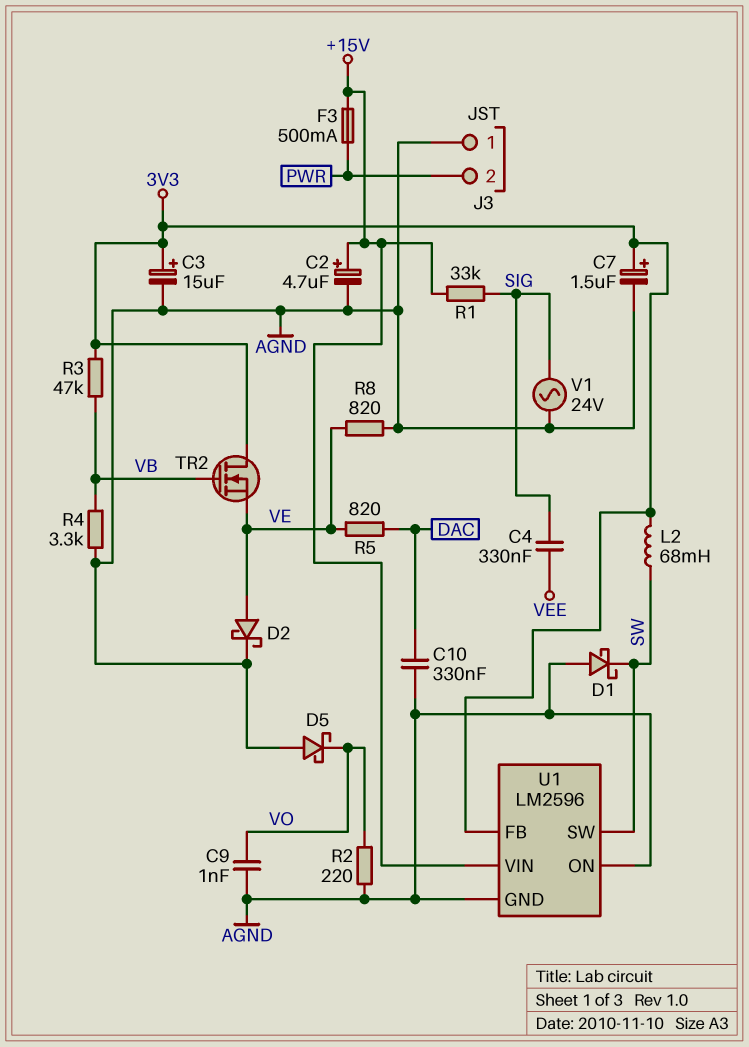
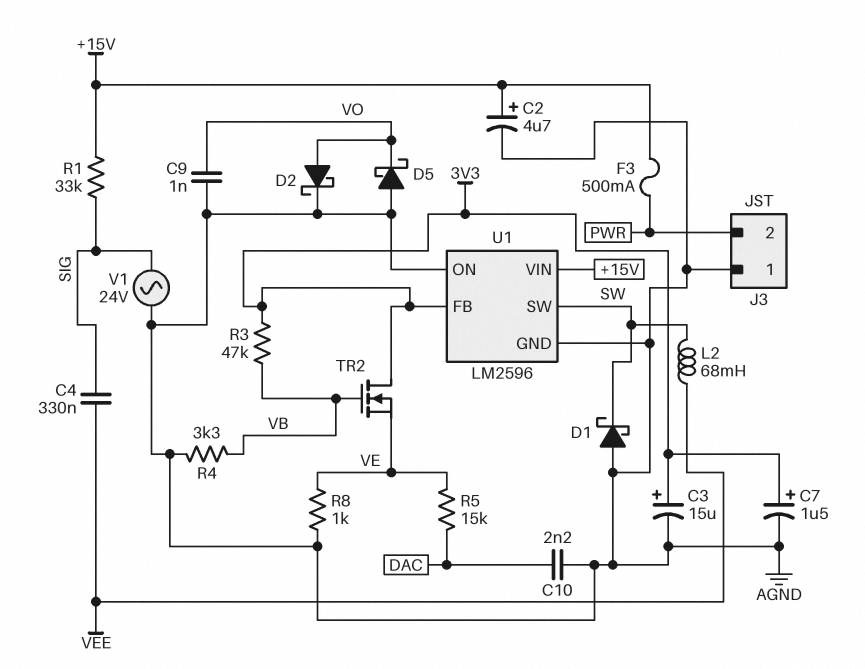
C10: 330nF (AGND, DAC) -> 2.2nF (AGND, DAC)
D2: schottky (A VE, K AGND) -> schottky (A VO, K AGND)
L2: 68mH (3V3, SW) -> 68mH (SW, VEE)
R2: 220 (AGND, VO) -> none
R5: 820 (DAC, VE) -> 15k (DAC, VE)
R8: 820 (AGND, VE) -> 1k (AGND, VE)

